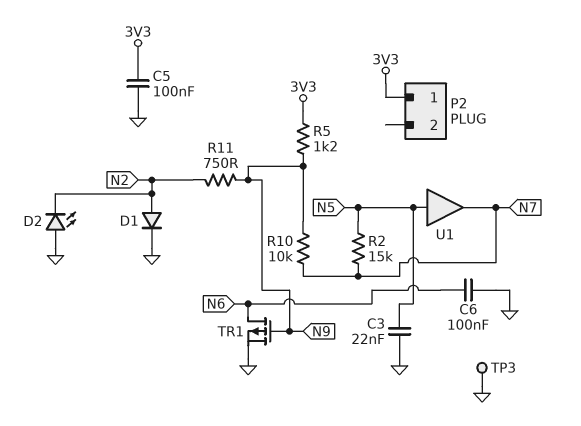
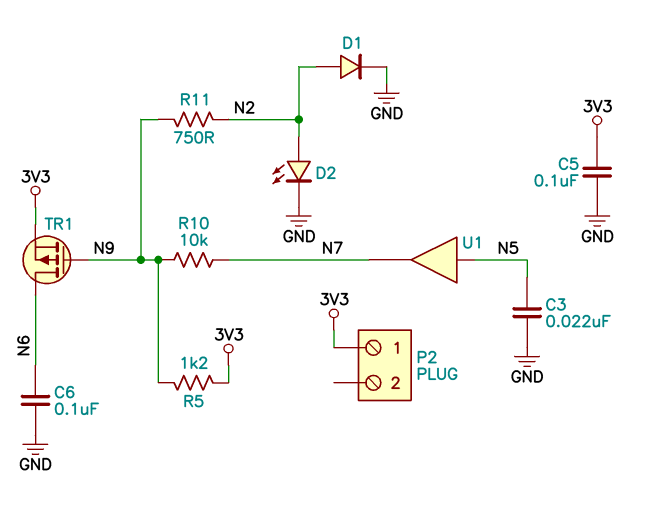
D2: LED (A GND, K N2) -> LED (A N2, K GND)
R2: 15k (N5, N7) -> none
TP3: test point (GND) -> none
TR1: PMOS (G N9, D N6, S GND) -> PMOS (G N9, D N6, S 3V3)

